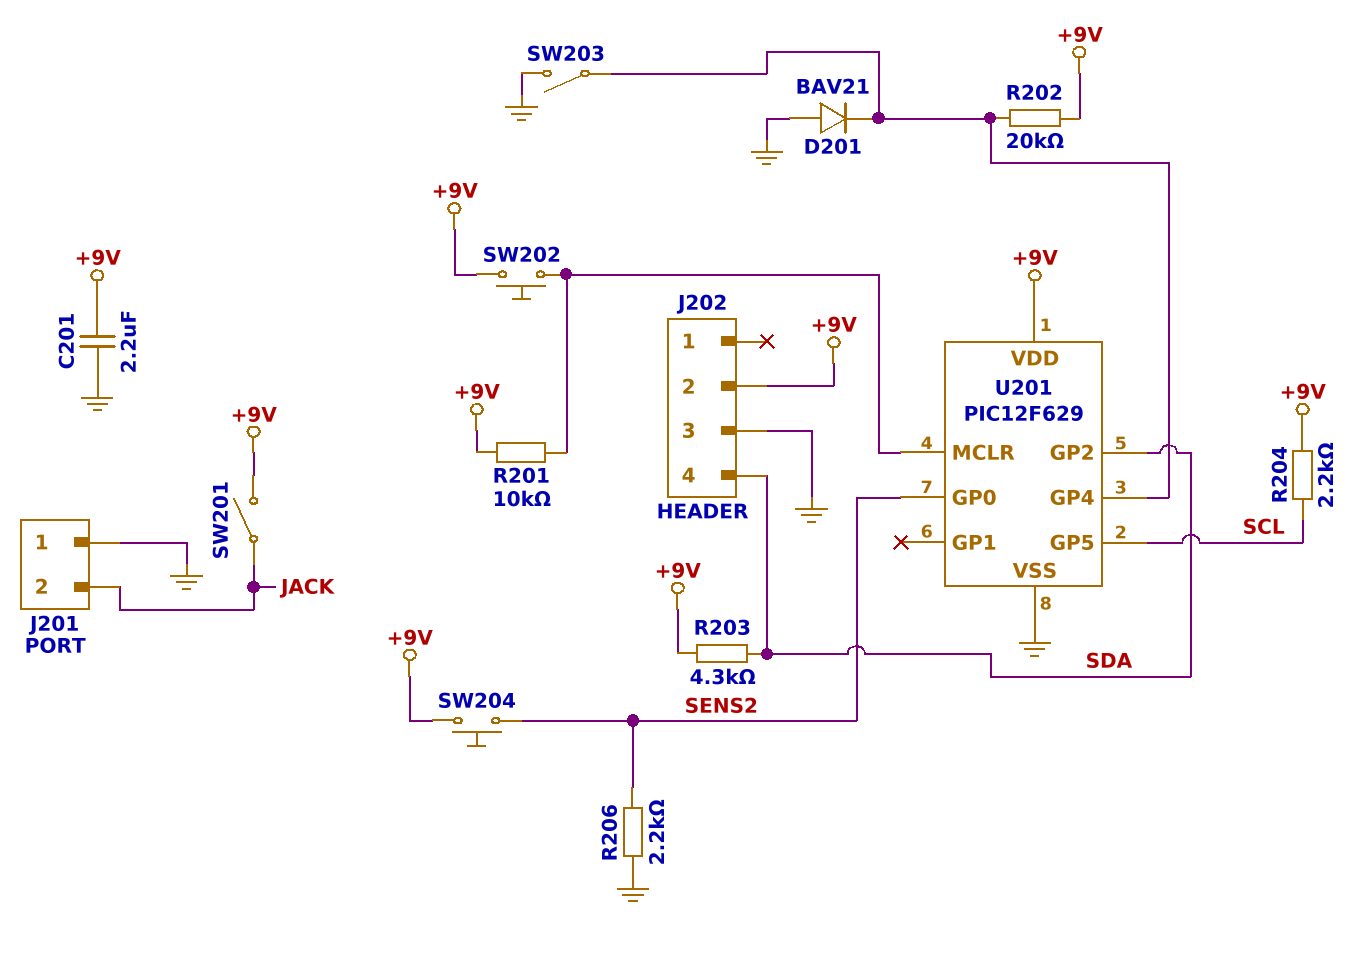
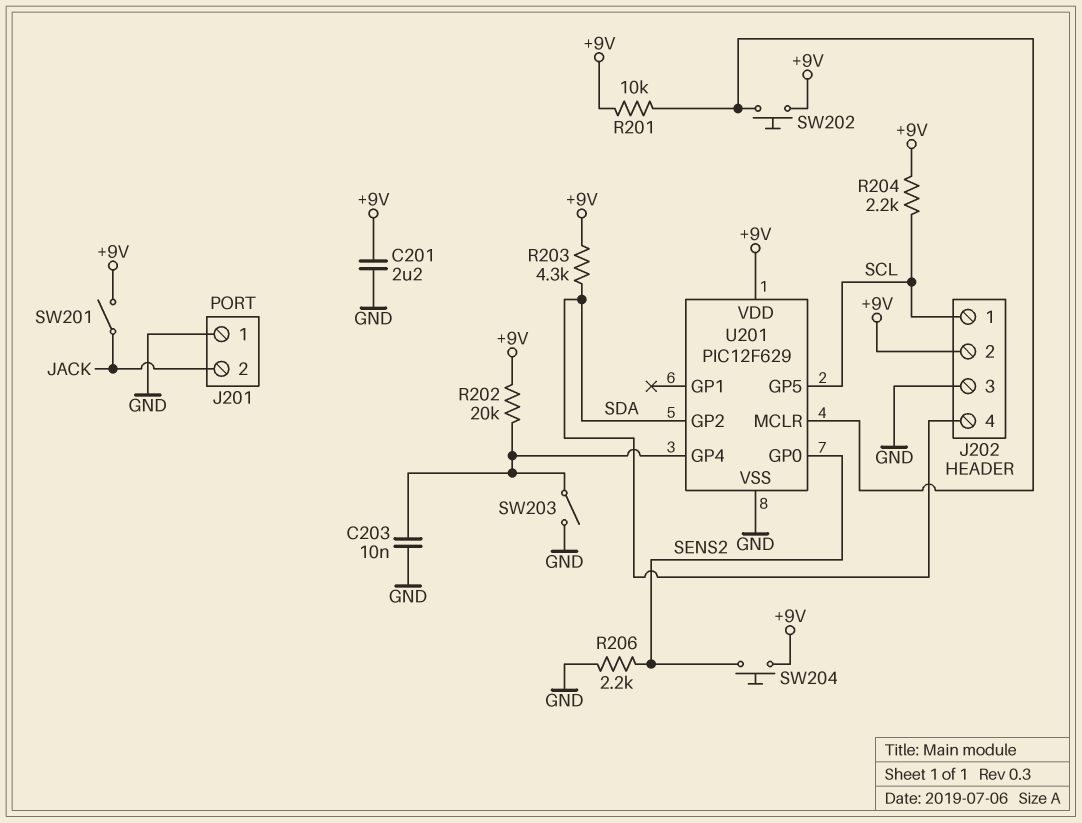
C203: none -> 10nF (GND, U201/GP4)
D201: diode BAV21 (A GND, K U201/GP4) -> none
J202 pin 1: none -> SCL

